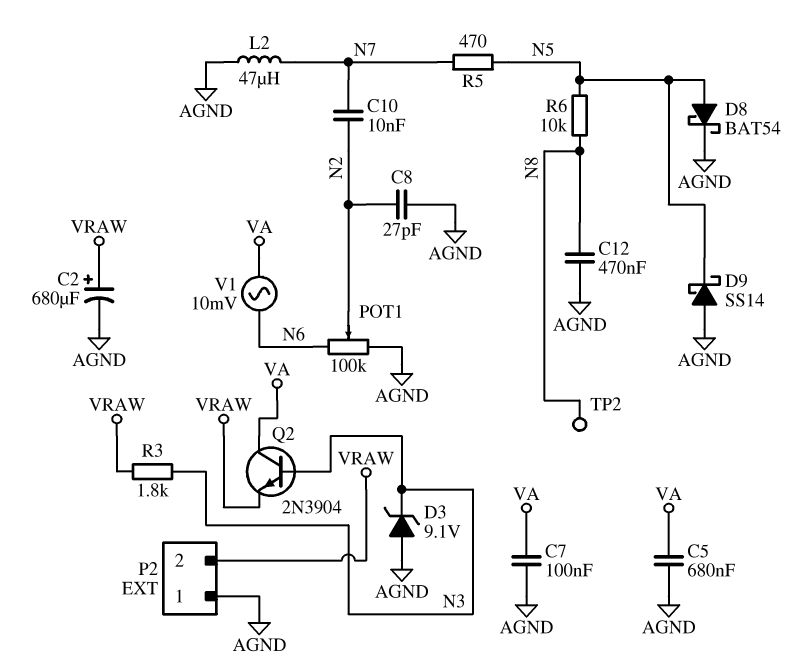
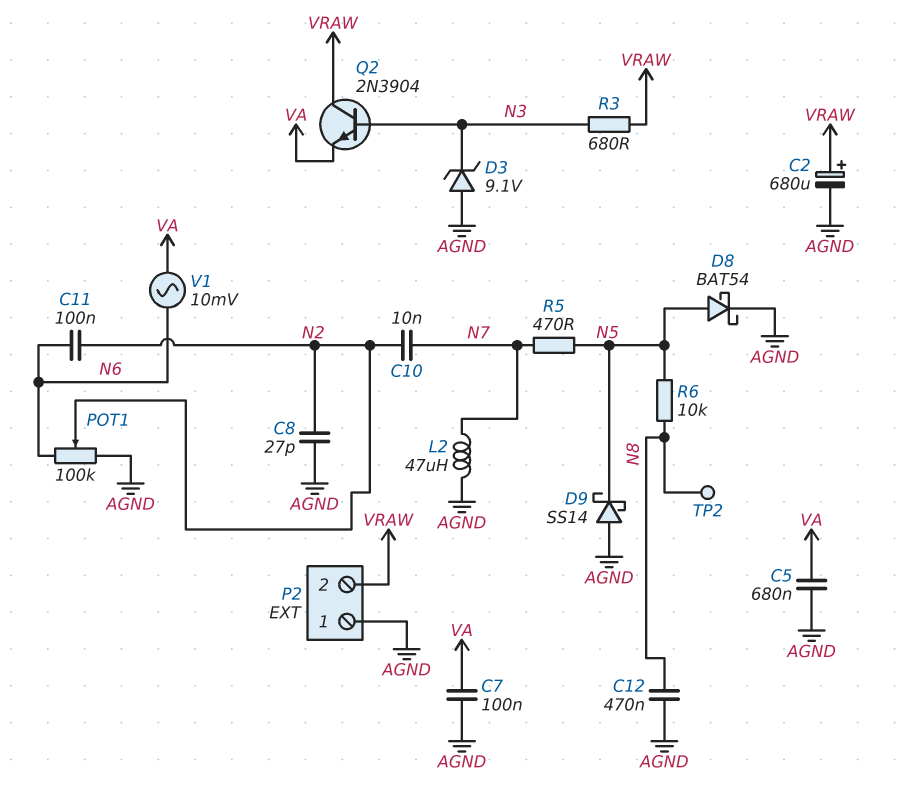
C11: none -> 100nF (N2, N6)
Q2: NPN 2N3904 (B N3, C VA, E VRAW) -> NPN 2N3904 (B N3, C VRAW, E VA)
R3: 1.8k (N3, VRAW) -> 680 (N3, VRAW)

